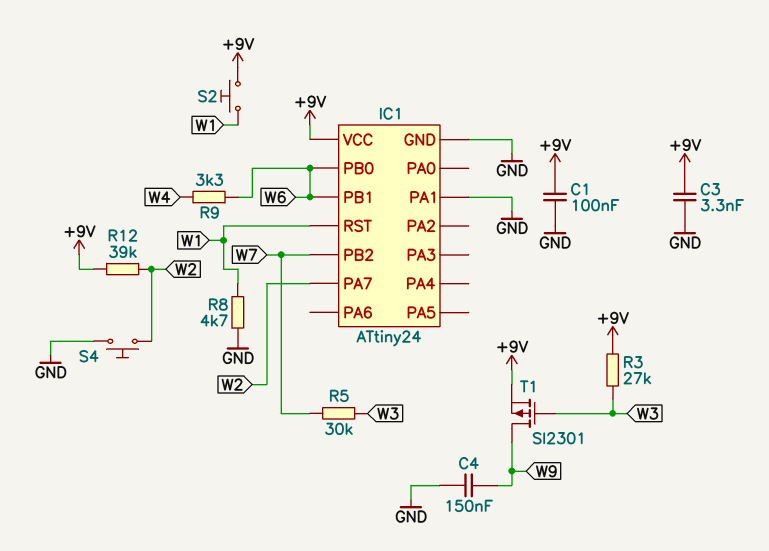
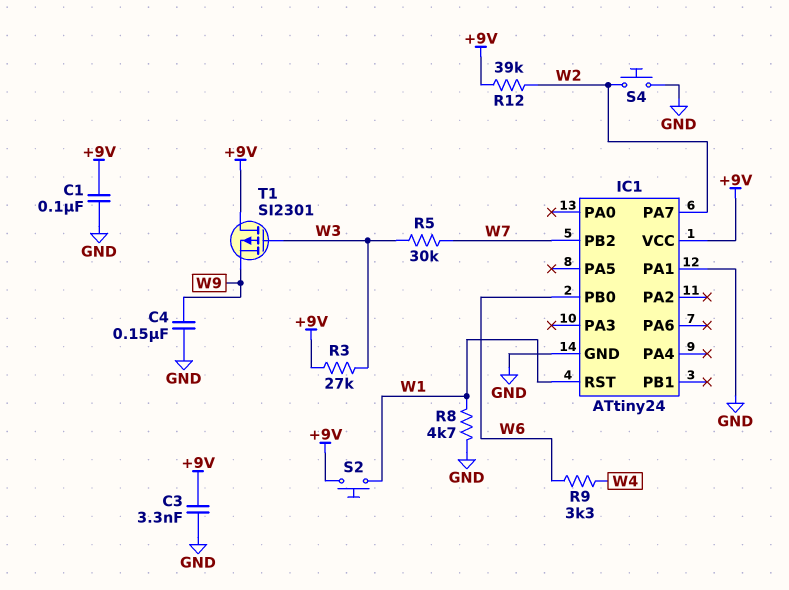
IC1 pin PB1: W6 -> none
T1: PMOS SI2301 (G W3, D W9, S +9V) -> PMOS SI2301 (G W3, D +9V, S W9)

